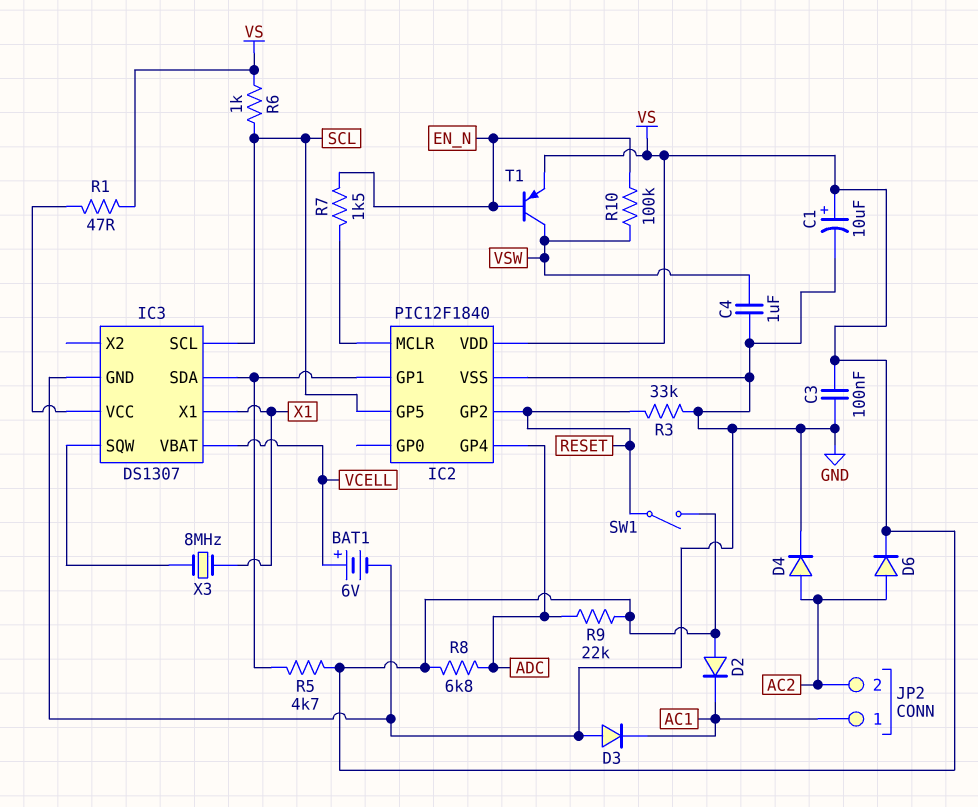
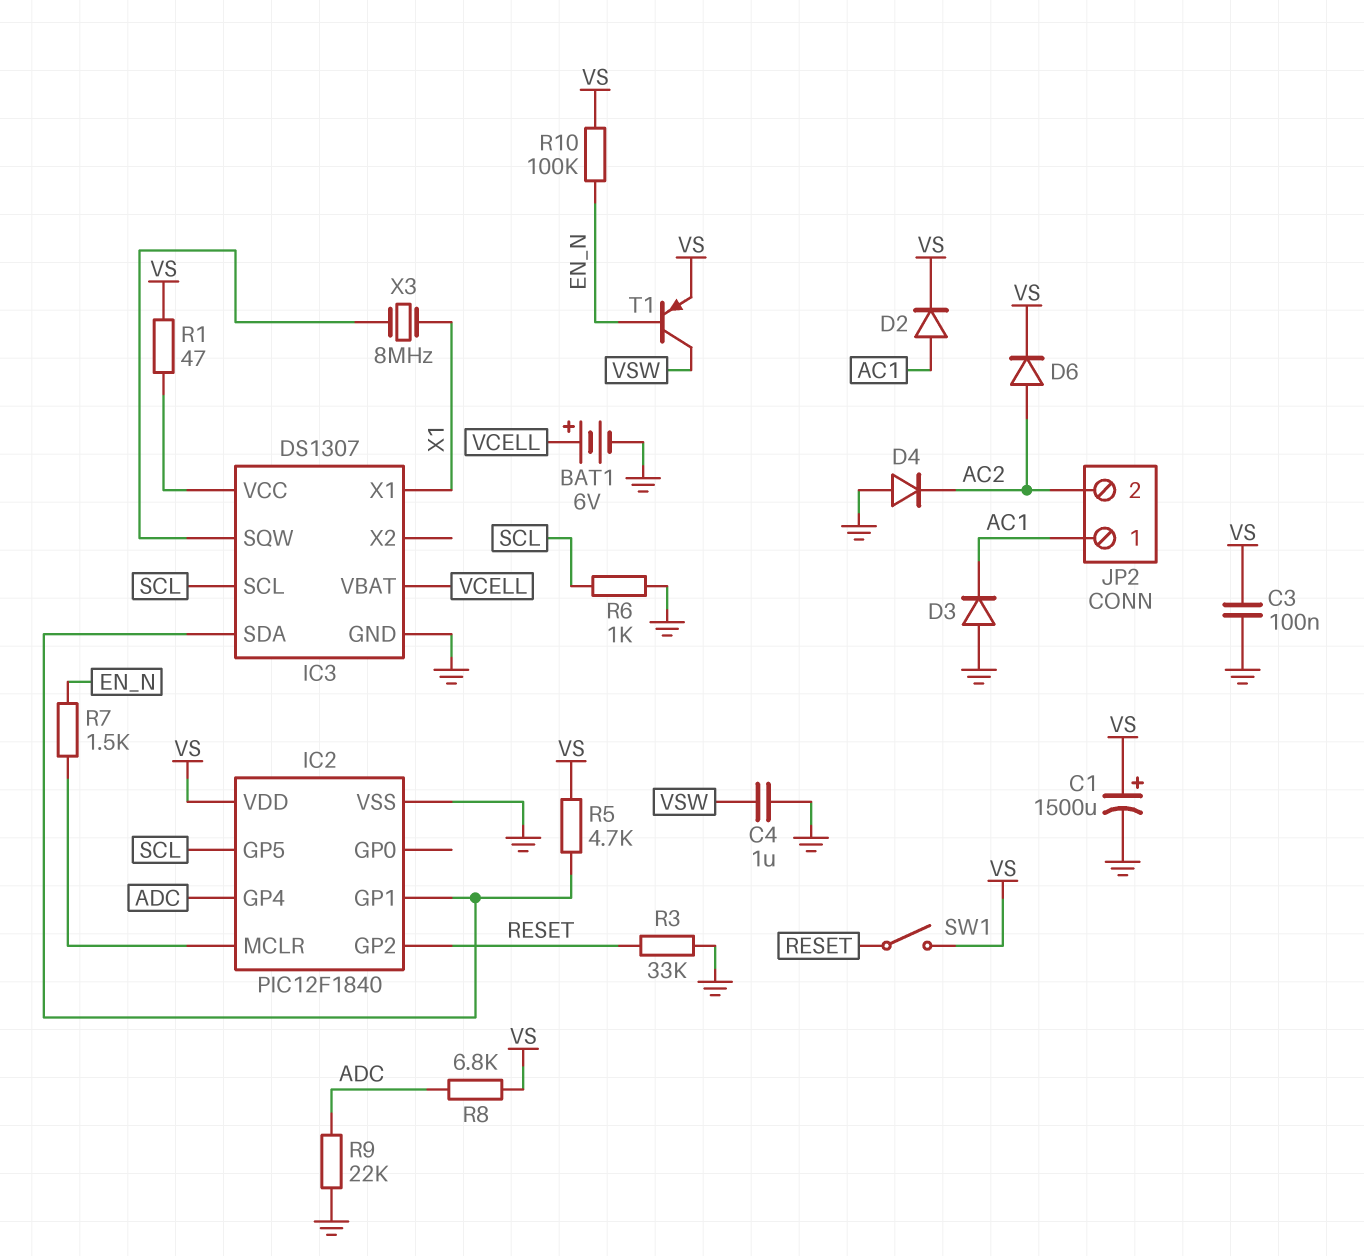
C1: 10uF (plus VS, minus GND) -> 1500uF (plus VS, minus GND)
D2: diode (A VS, K AC1) -> diode (A AC1, K VS)
D4: diode (A AC2, K GND) -> diode (A GND, K AC2)
R6: 1k (SCL, VS) -> 1k (GND, SCL)
R9: 22k (ADC, VS) -> 22k (ADC, GND)
R10: 100k (EN_N, VSW) -> 100k (EN_N, VS)

